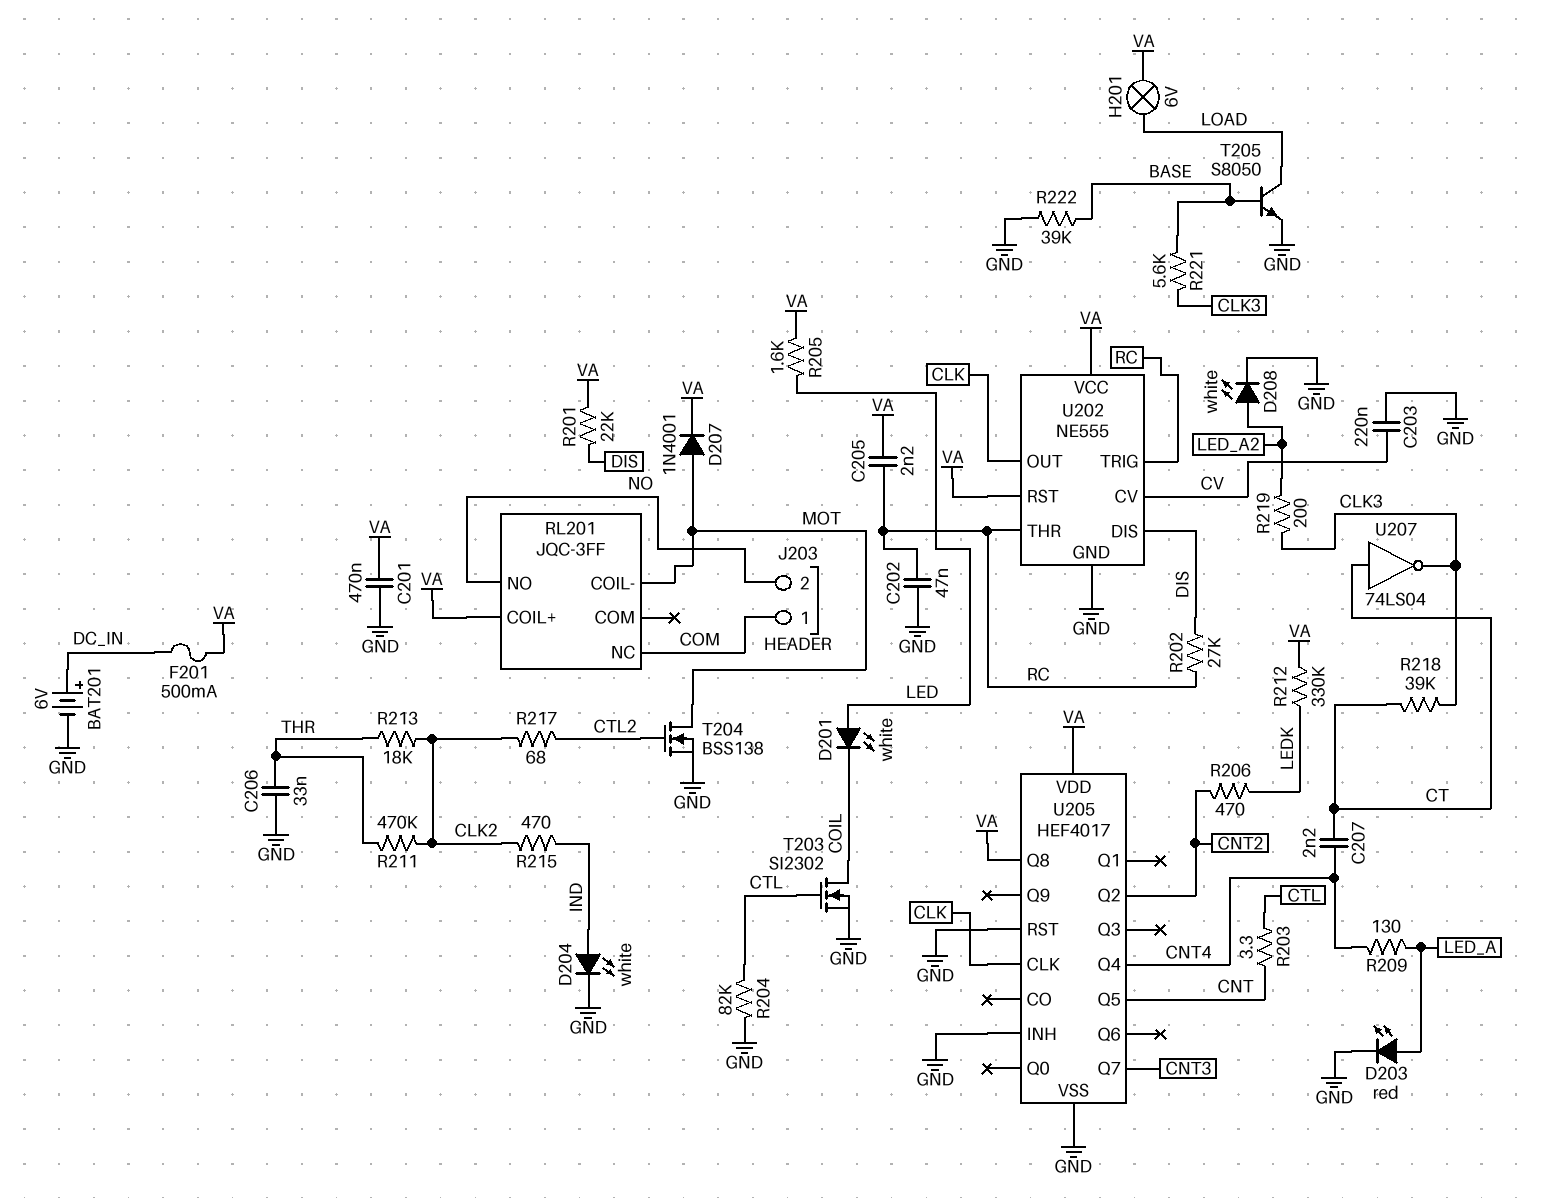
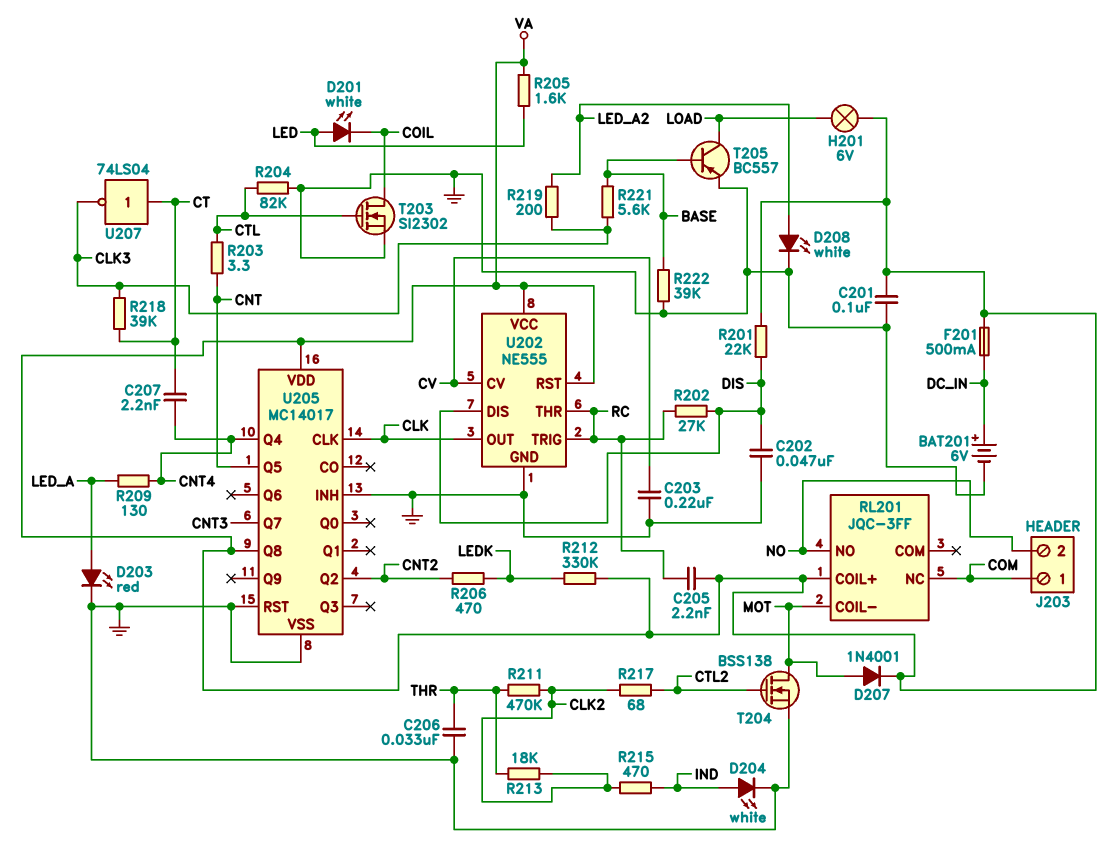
C201: 470nF (GND, VA) -> 100nF (GND, VA)
C202: 47nF (GND, RC) -> 47nF (DIS, GND)
T205: NPN S8050 (B BASE, C LOAD, E GND) -> PNP BC557 (B BASE, C LOAD, E GND)
U205: HEF4017 -> MC14017

